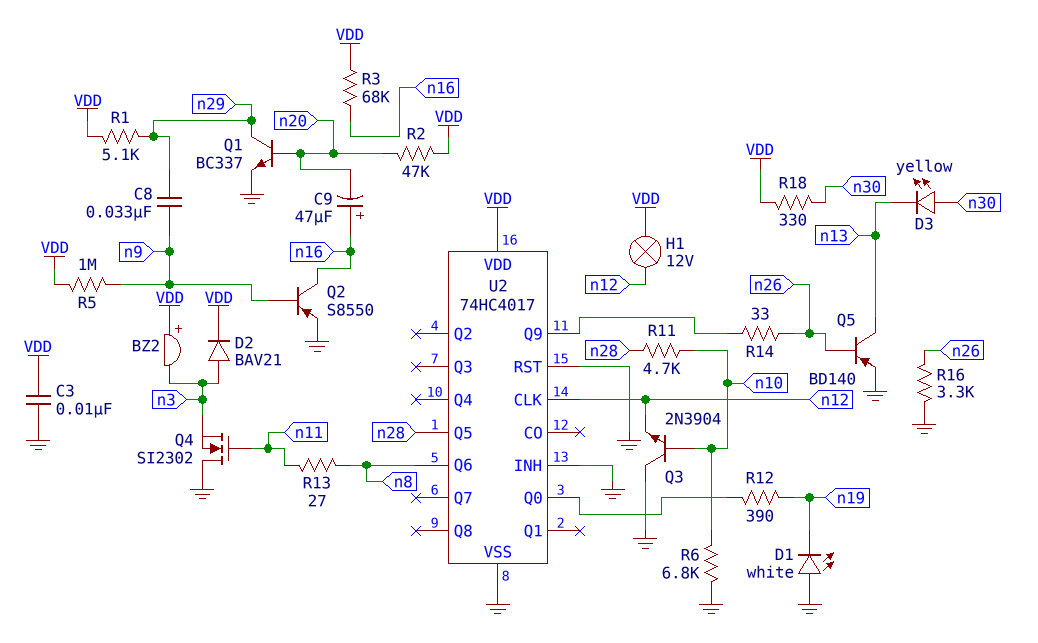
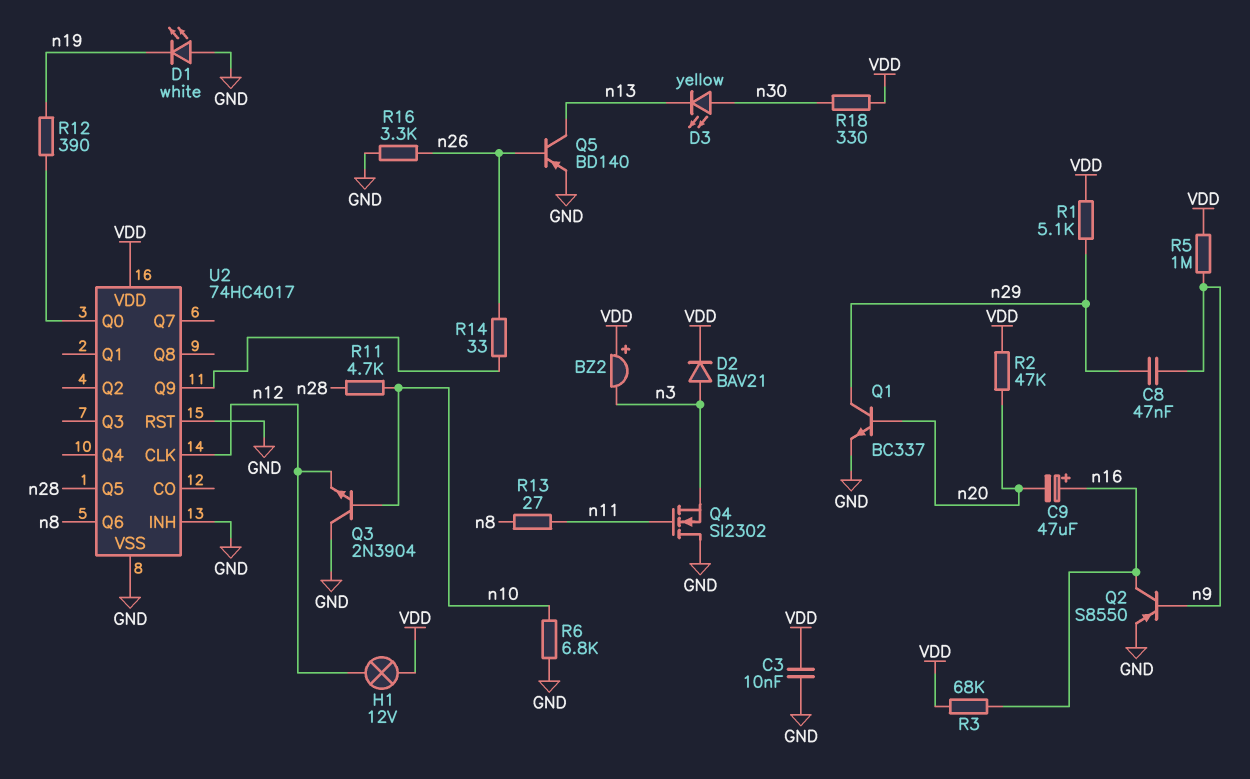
C8: 33nF (n9, n29) -> 47nF (n9, n29)

